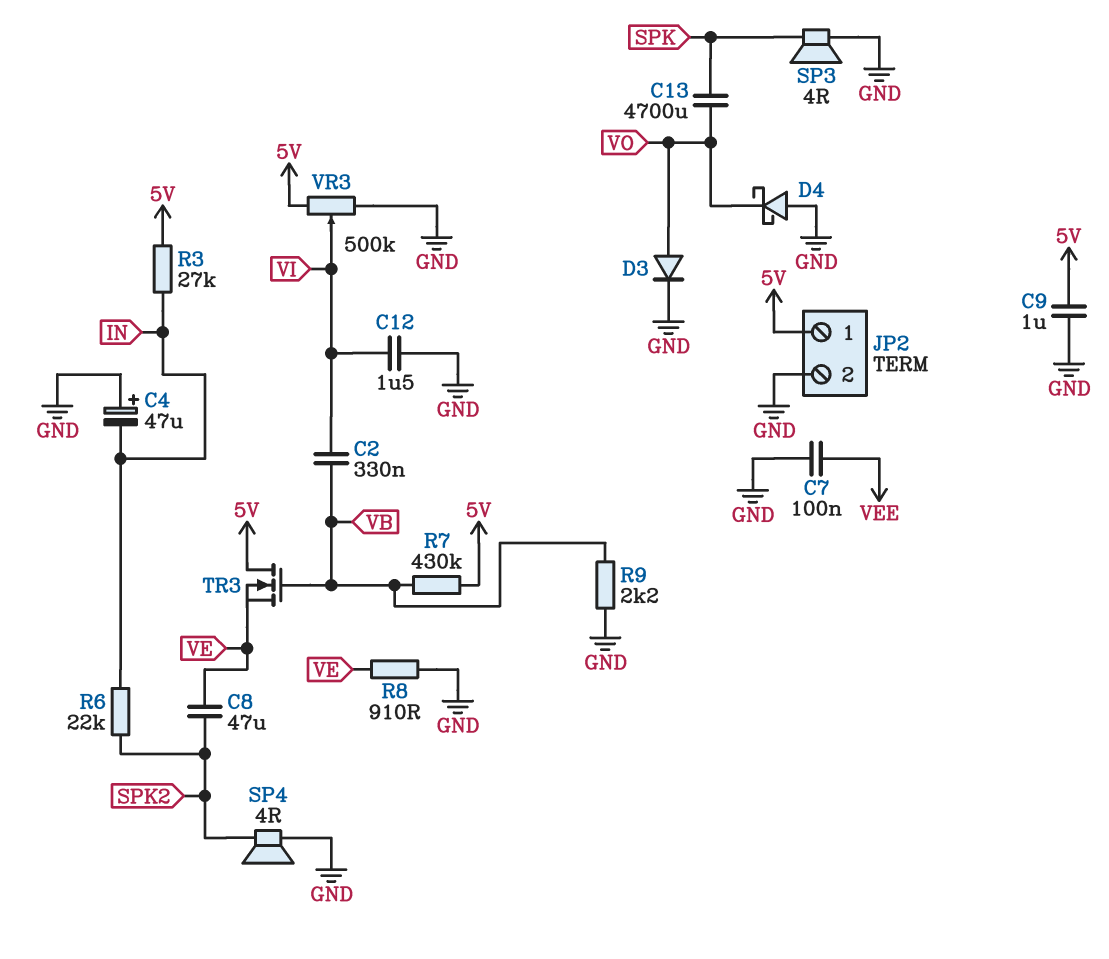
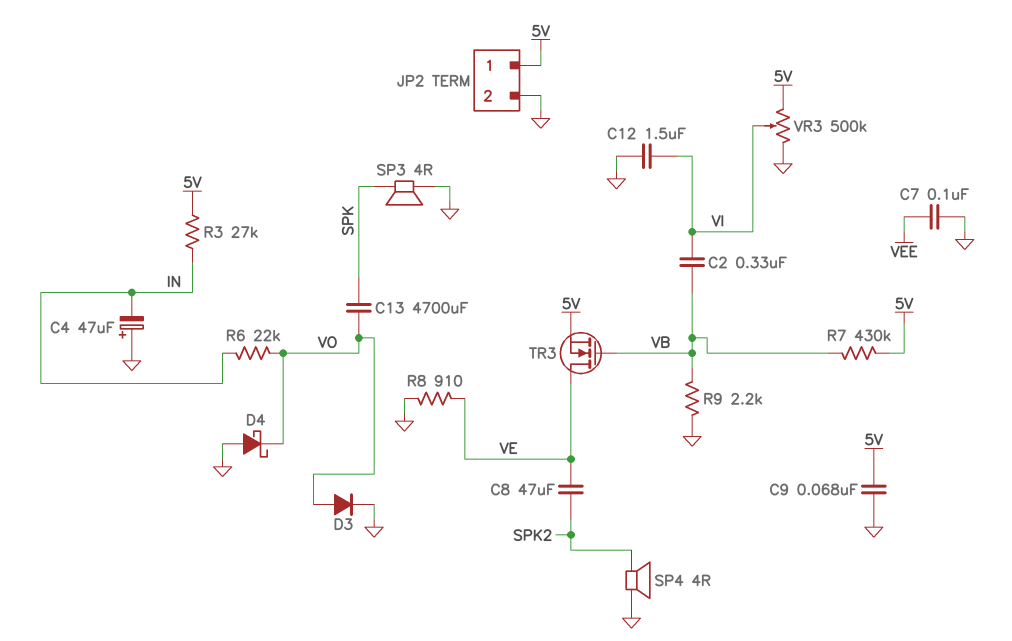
C9: 1uF (5V, GND) -> 68nF (5V, GND)
R6: 22k (IN, SPK2) -> 22k (IN, VO)
TR3: NMOS (G VB, D 5V, S VE) -> NMOS (G VB, D VE, S 5V)

